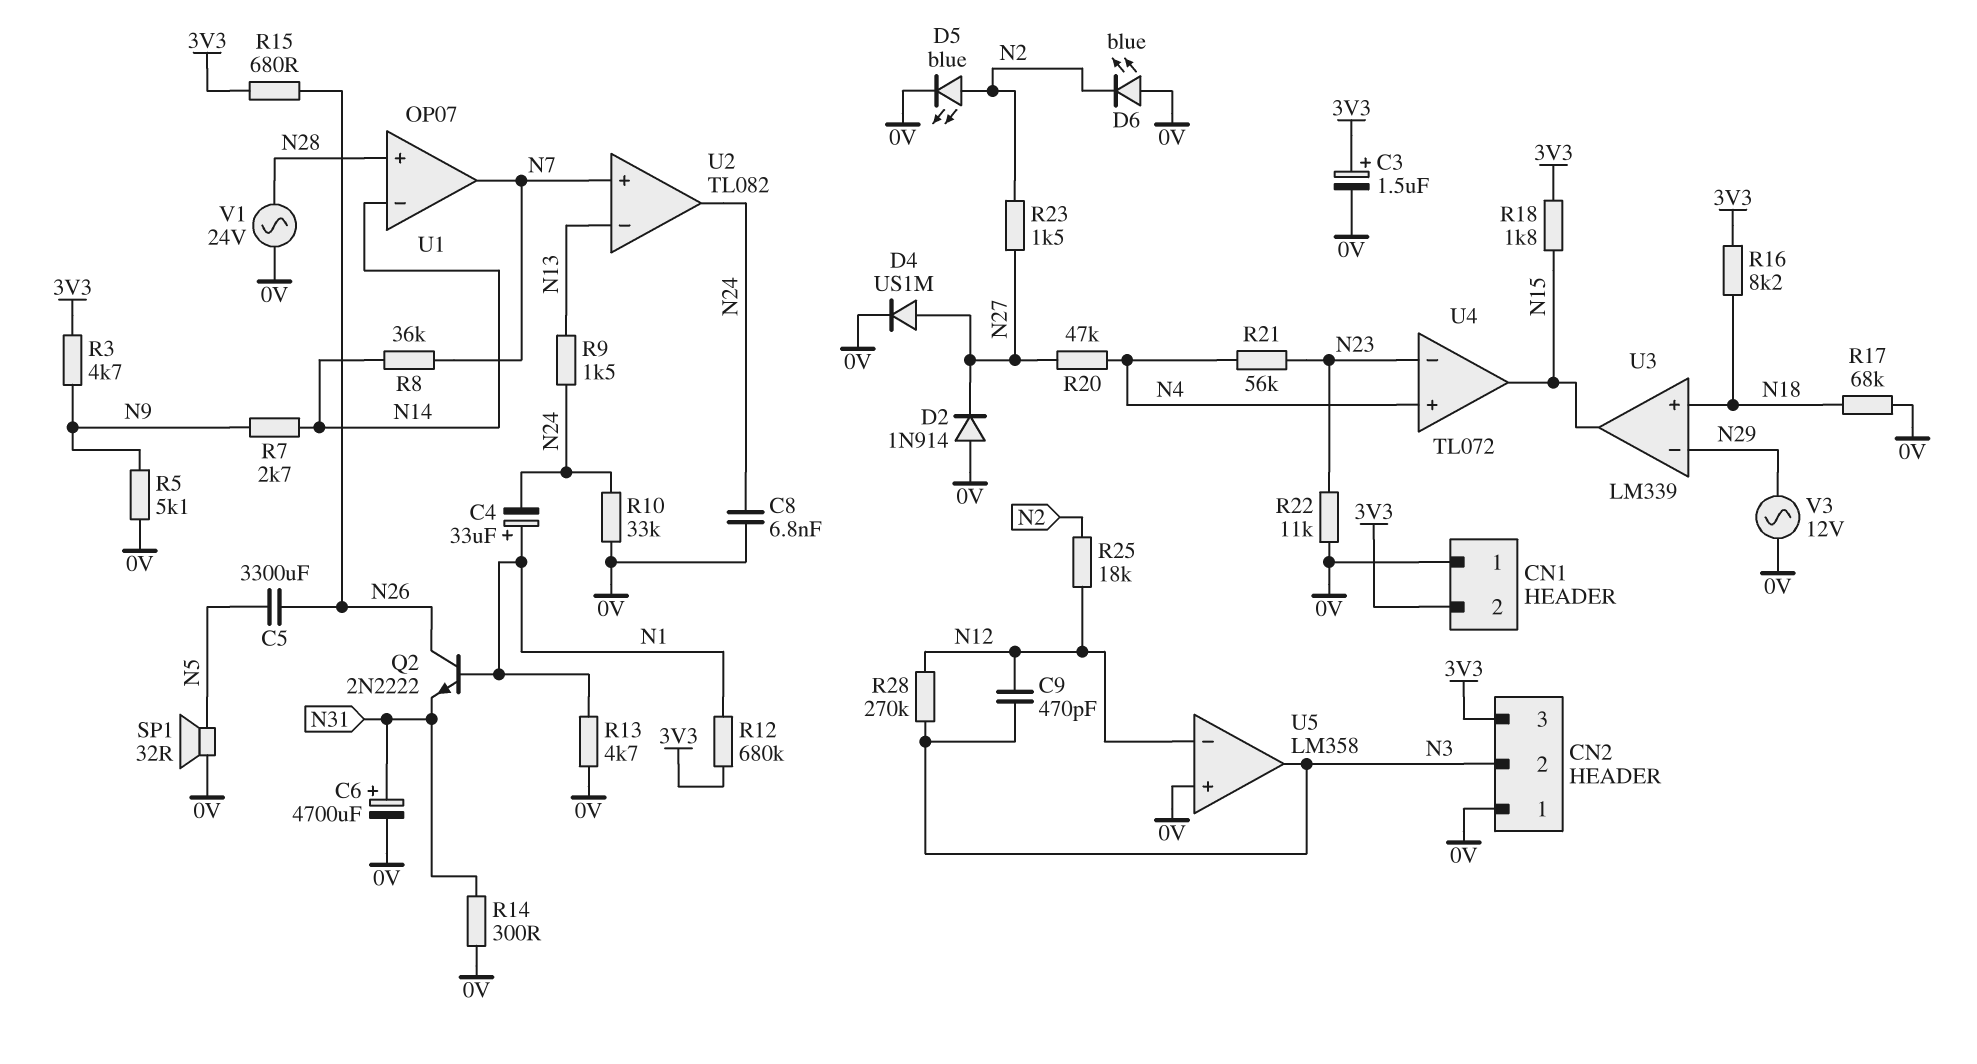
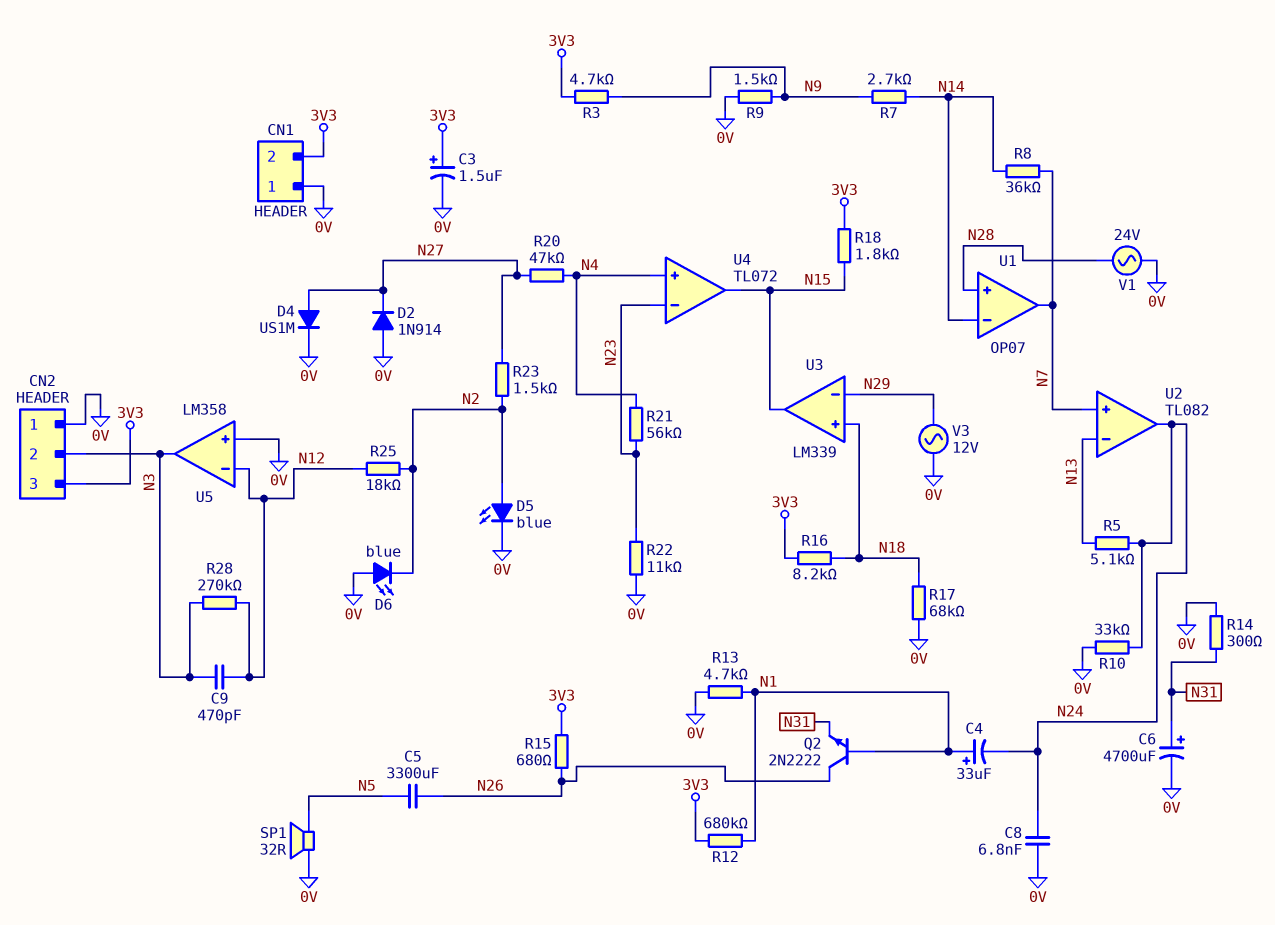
R5: 5.1k (0V, N9) -> 5.1k (N13, N24)
R9: 1.5k (N13, N24) -> 1.5k (0V, N9)

